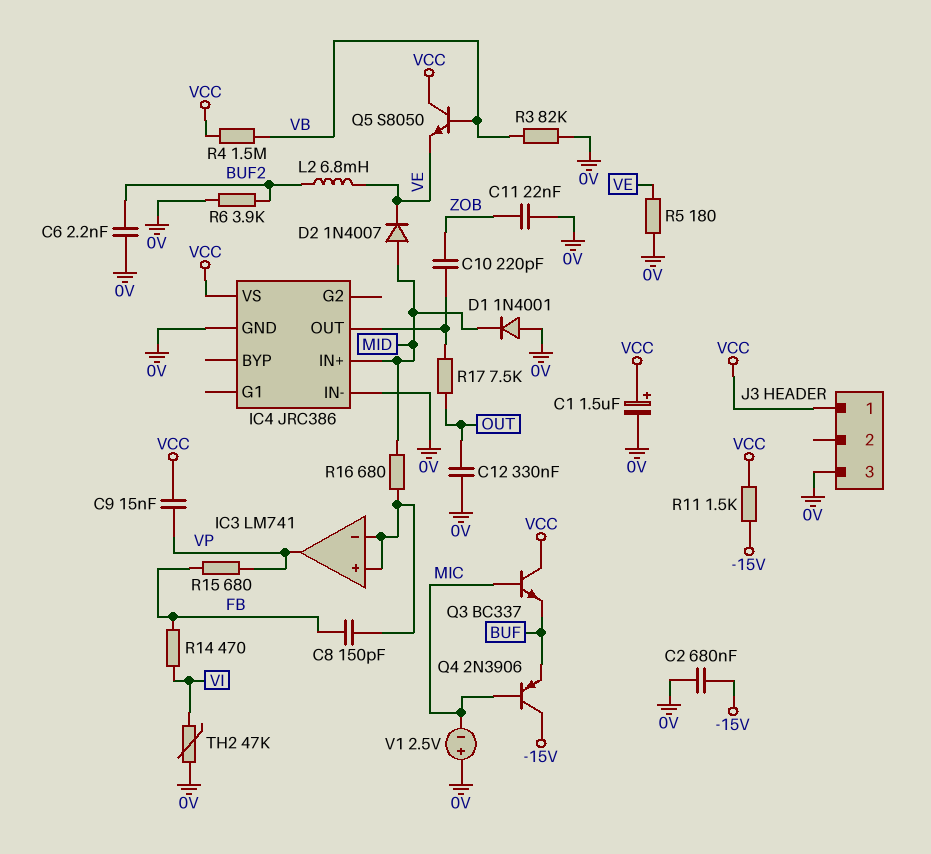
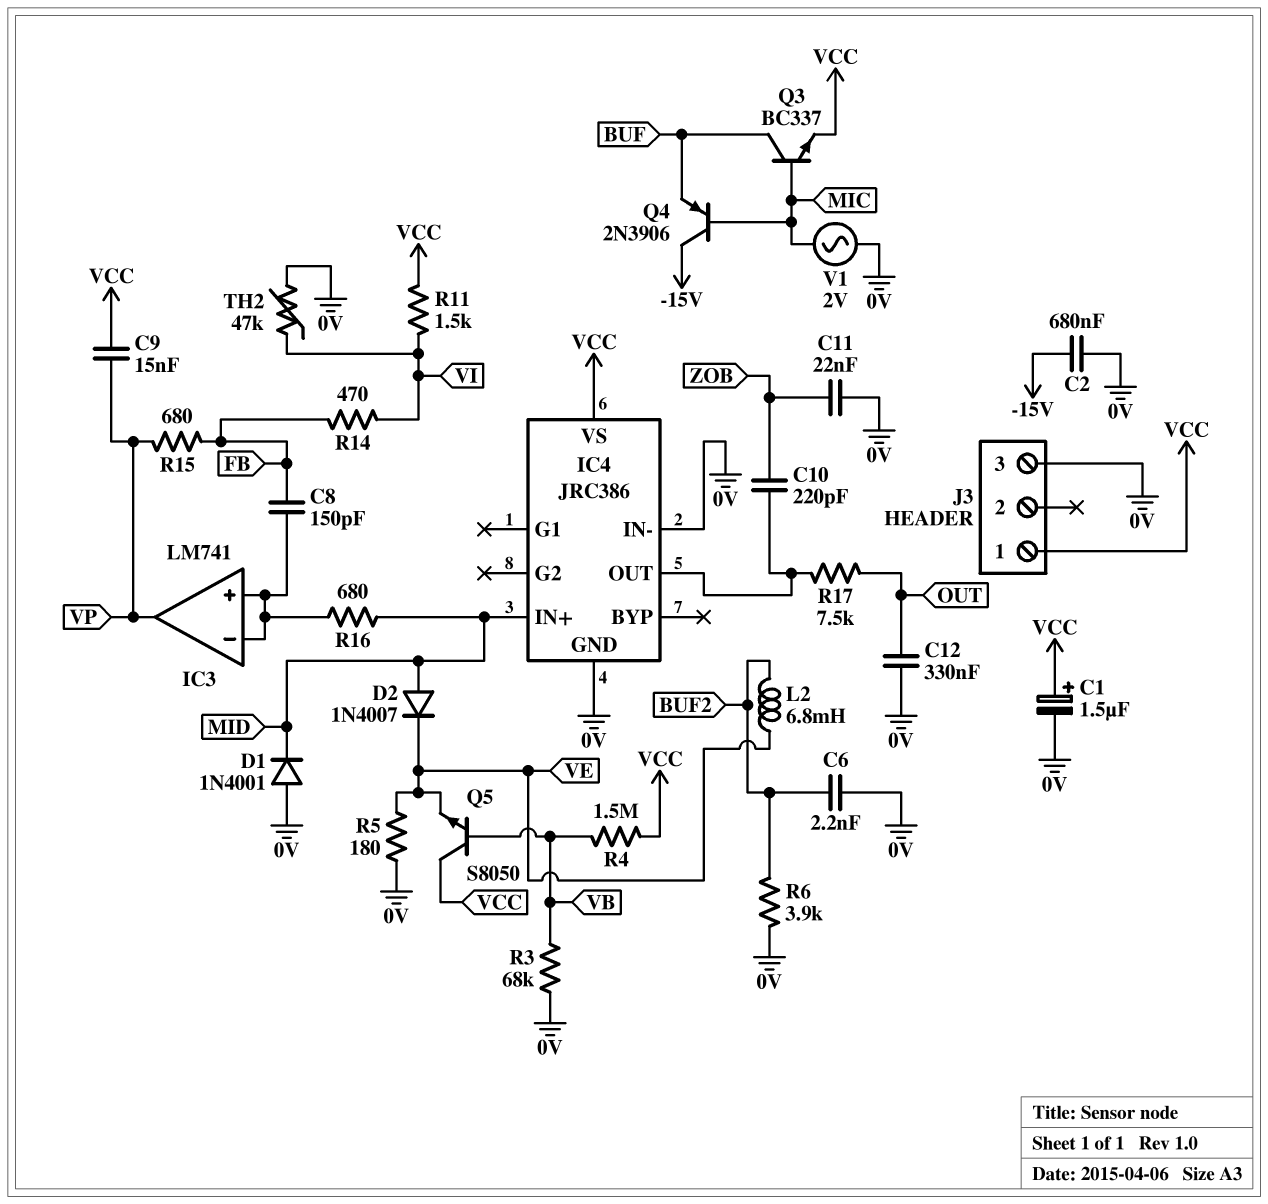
Q3: NPN BC337 (B MIC, C VCC, E BUF) -> NPN BC337 (B MIC, C BUF, E VCC)
R3: 82k (0V, VB) -> 68k (0V, VB)
R11: 1.5k (-15V, VCC) -> 1.5k (VCC, VI)
V1: 2.5V (plus 0V, minus MIC) -> AC 2V (0V, MIC)

